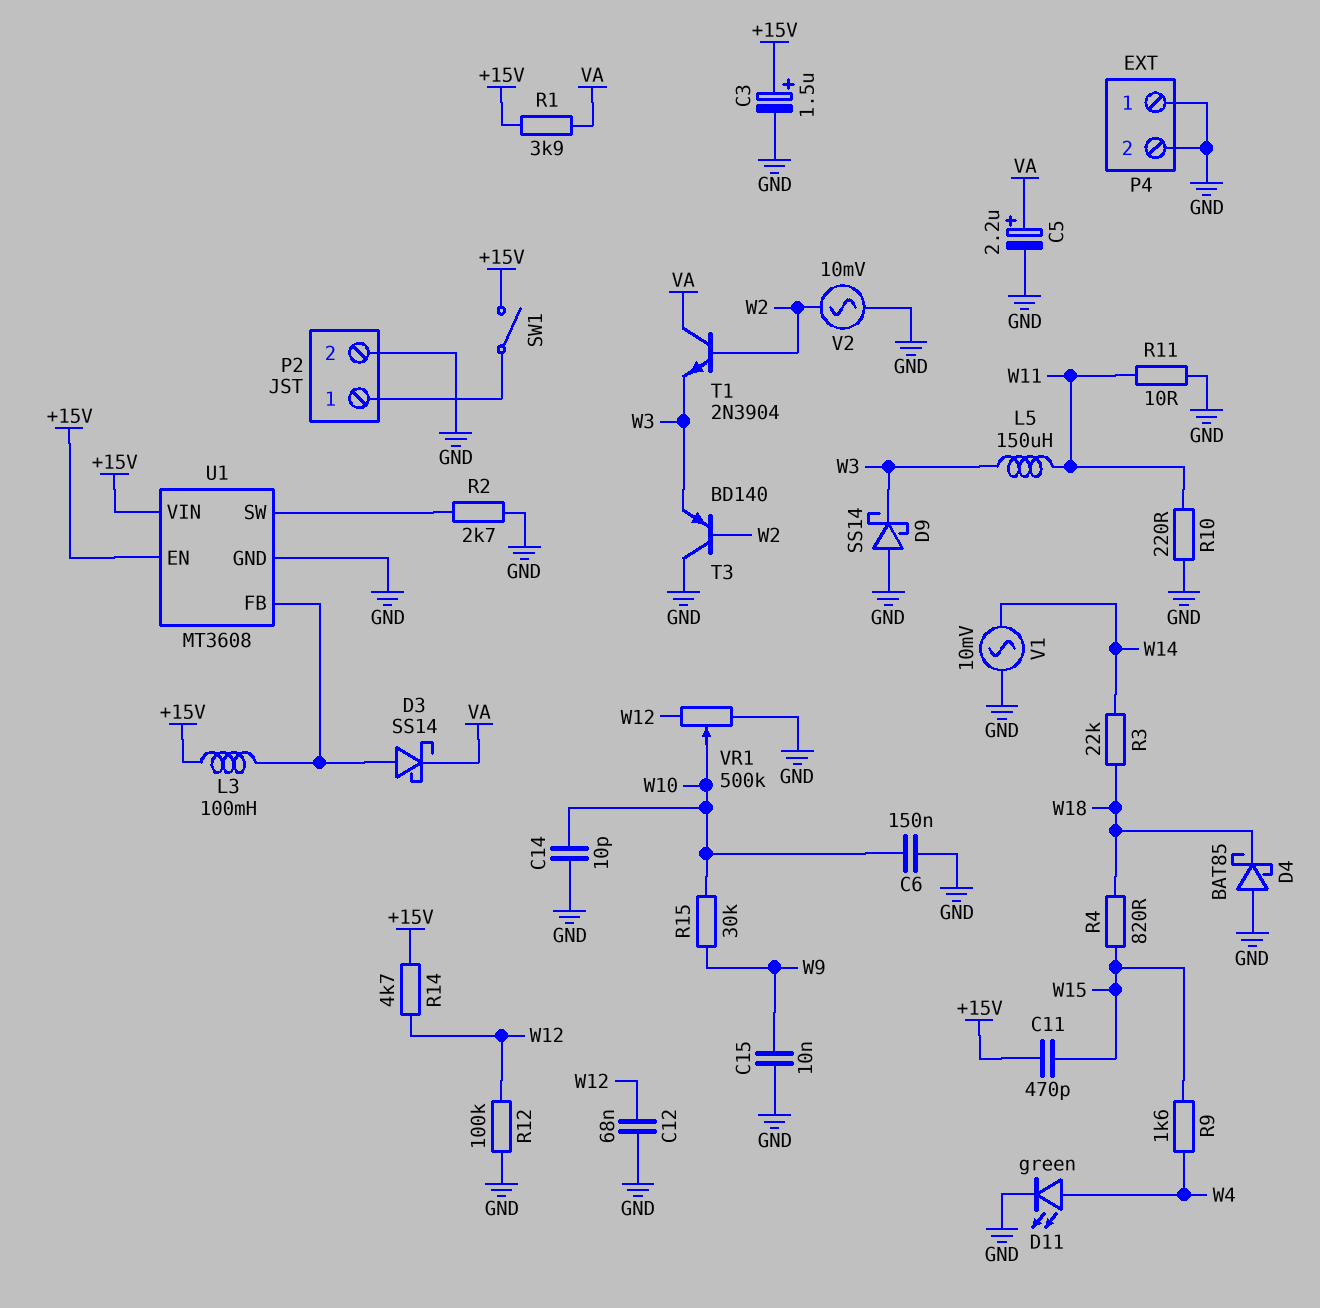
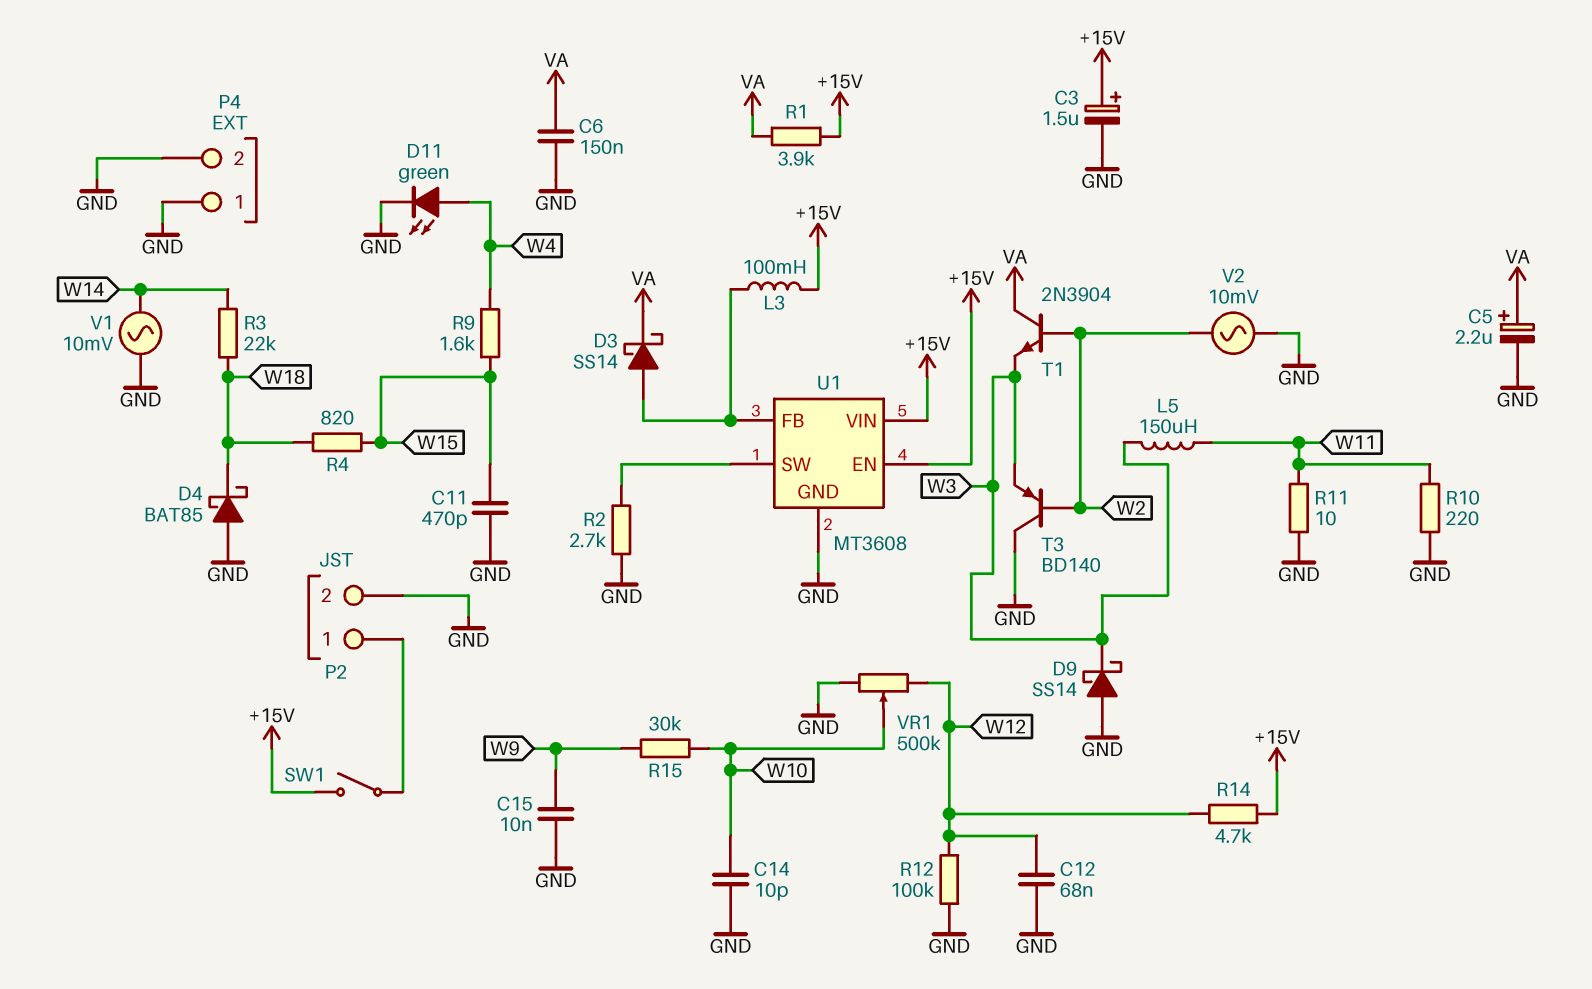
C6: 150nF (GND, W10) -> 150nF (GND, VA)
C11: 470pF (+15V, W15) -> 470pF (GND, W15)

